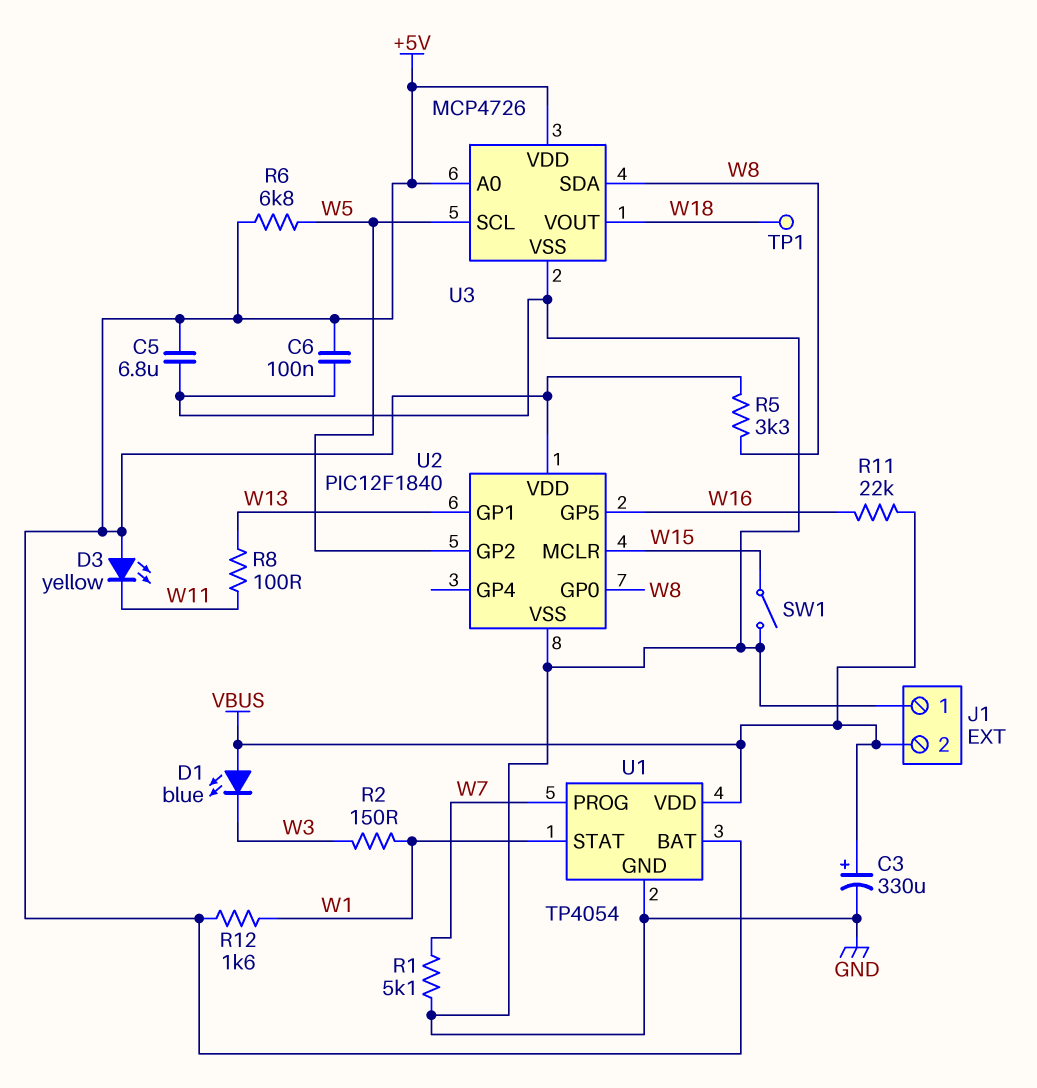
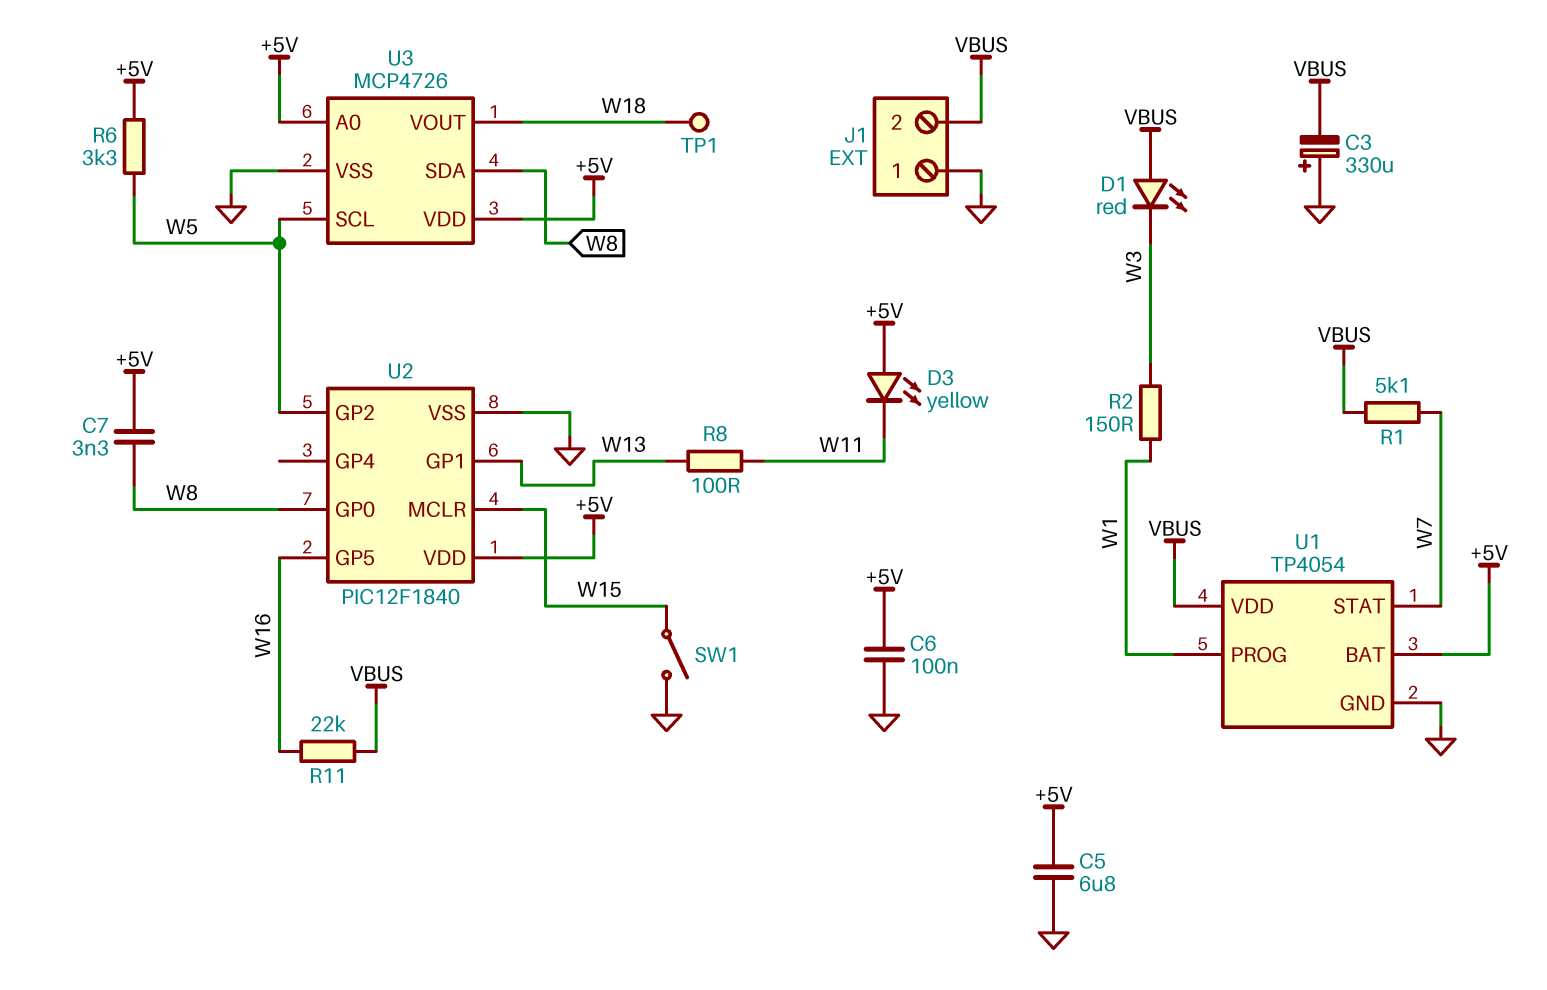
C3: 330uF (plus VBUS, minus GND) -> 330uF (plus GND, minus VBUS)
C7: none -> 3.3nF (+5V, W8)
D1: LED blue (A VBUS, K W3) -> LED red (A VBUS, K W3)
R1: 5.1k (GND, W7) -> 5.1k (VBUS, W7)
R5: 3.3k (+5V, W8) -> none
R6: 6.8k (+5V, W5) -> 3.3k (+5V, W5)
R12: 1.6k (+5V, W1) -> none
U1 pin PROG: W7 -> W1
U1 pin STAT: W1 -> W7

